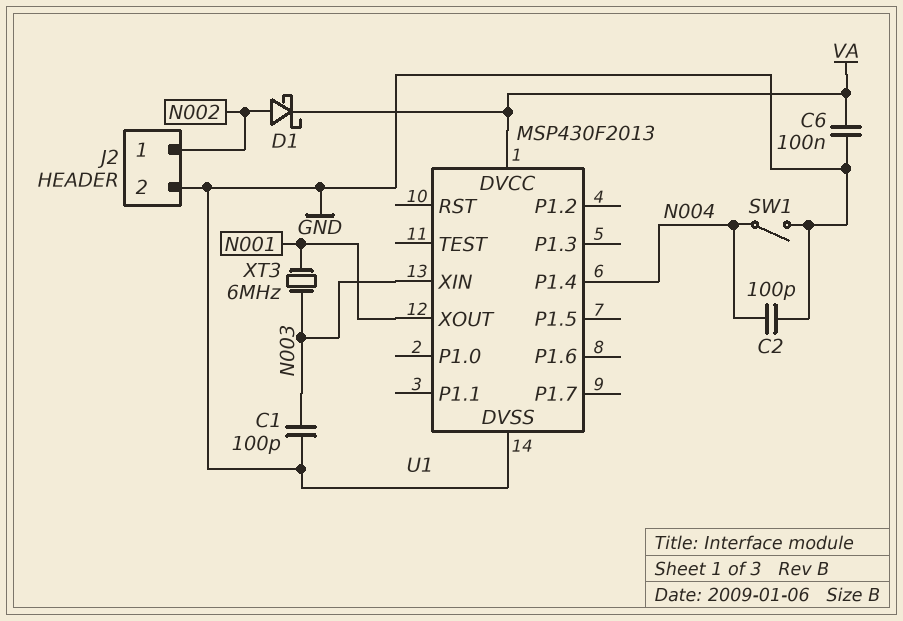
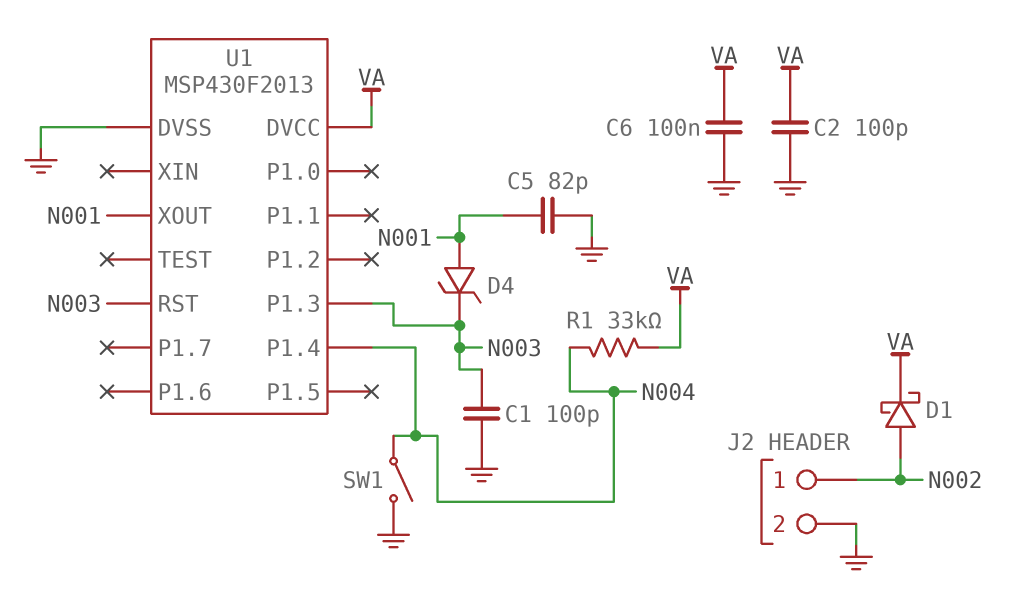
C2: 100pF (GND, N004) -> 100pF (GND, VA)
C5: none -> 82pF (GND, N001)
D4: none -> zener (A N001, K N003)
R1: none -> 33k (N004, VA)
U1 pin P1.3: none -> N003
U1 pin RST: none -> N003
U1 pin XIN: N003 -> none
XT3: 6MHz (N001, N003) -> none

